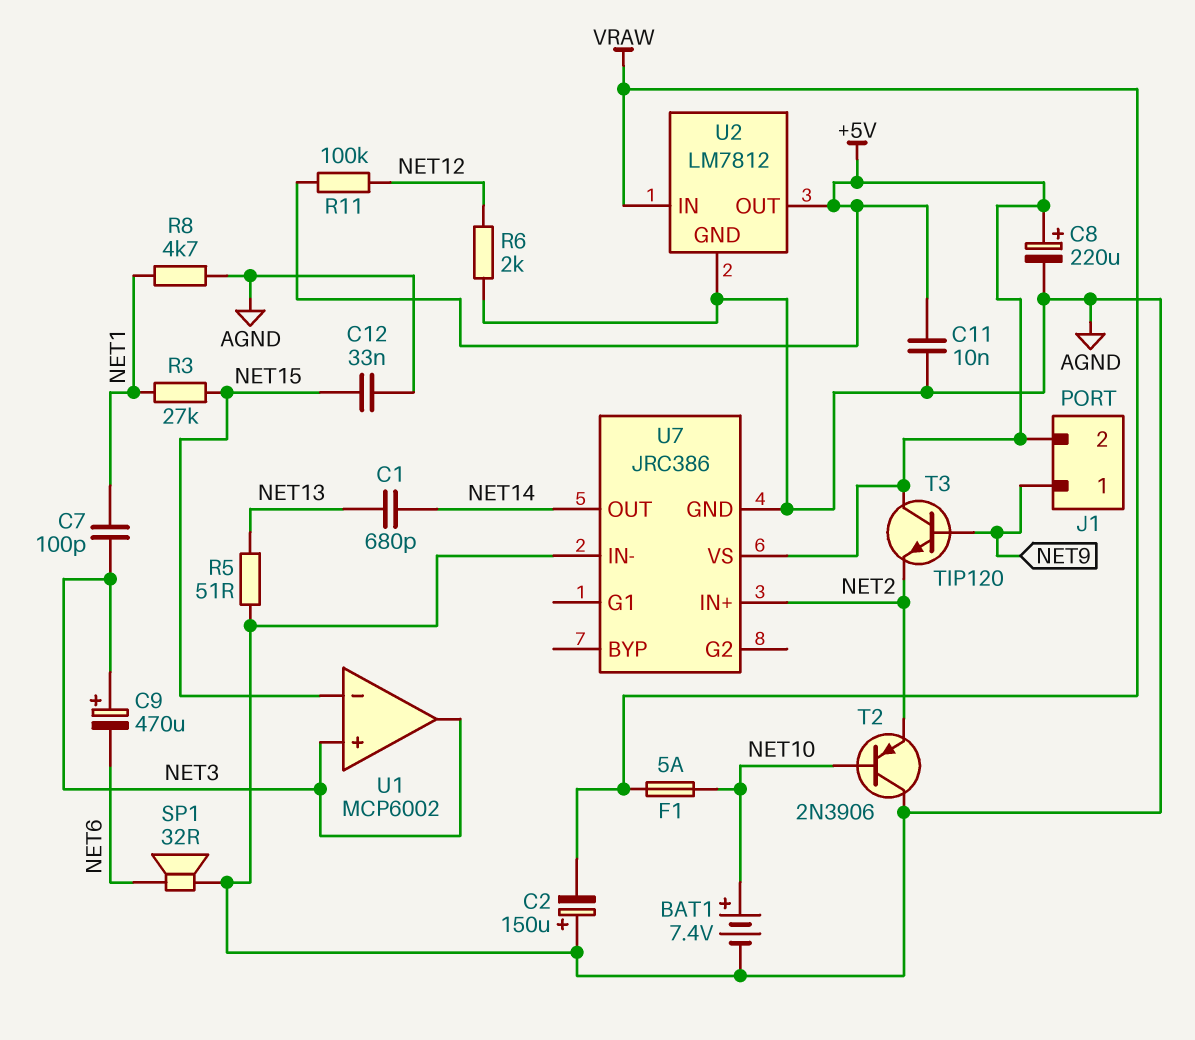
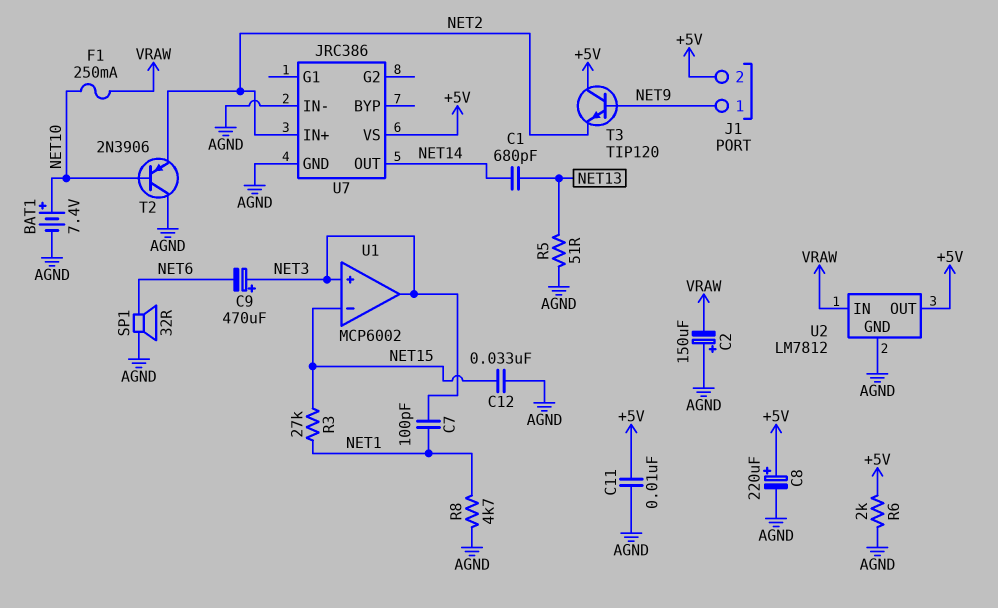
F1: 5A (NET10, VRAW) -> 250mA (NET10, VRAW)
R6: 2k (AGND, NET12) -> 2k (+5V, AGND)
R11: 100k (+5V, NET12) -> none

